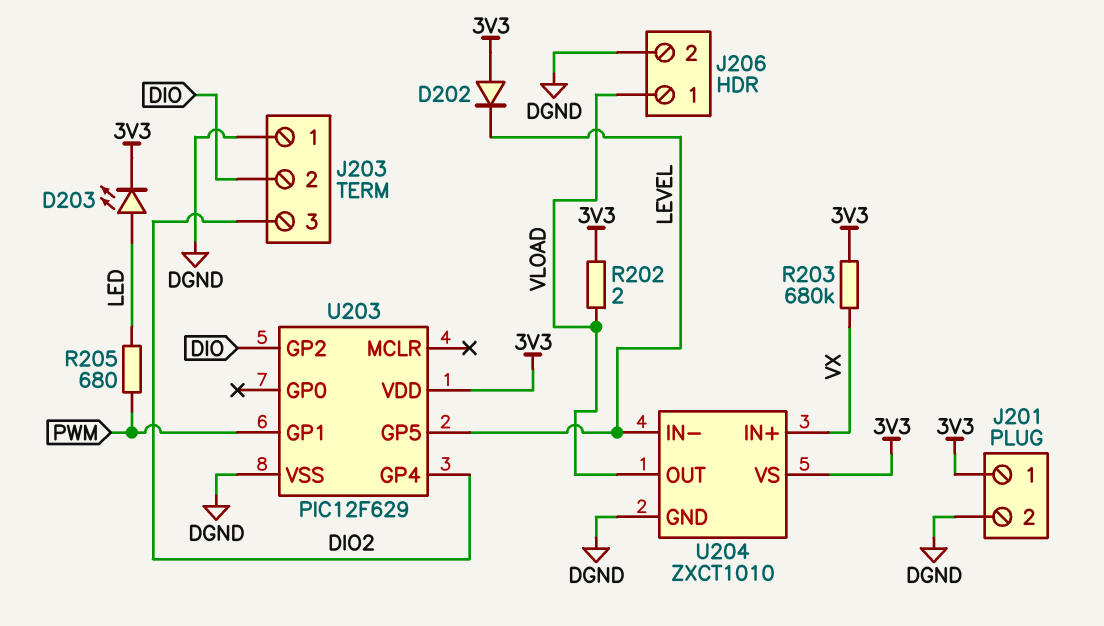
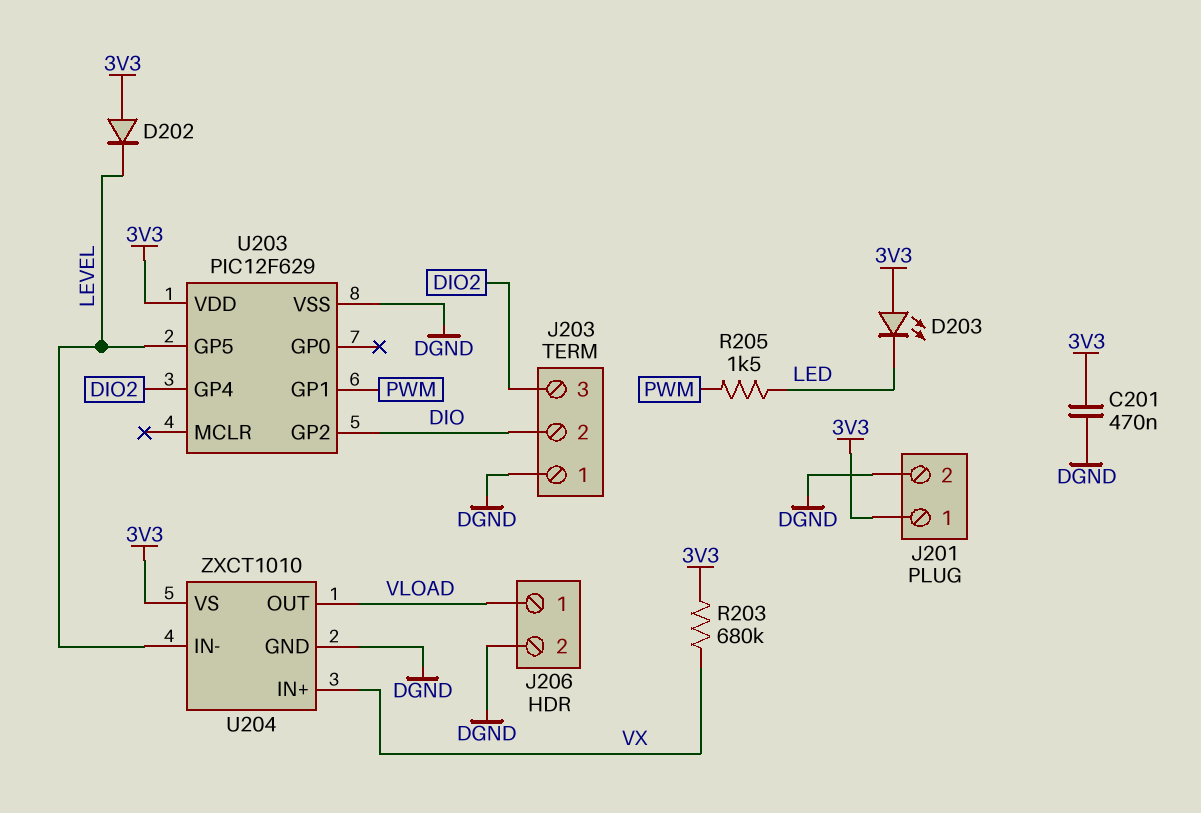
C201: none -> 470nF (3V3, DGND)
D203: LED (A LED, K 3V3) -> LED (A 3V3, K LED)
R202: 2 (3V3, VLOAD) -> none
R205: 680 (LED, PWM) -> 1.5k (LED, PWM)

